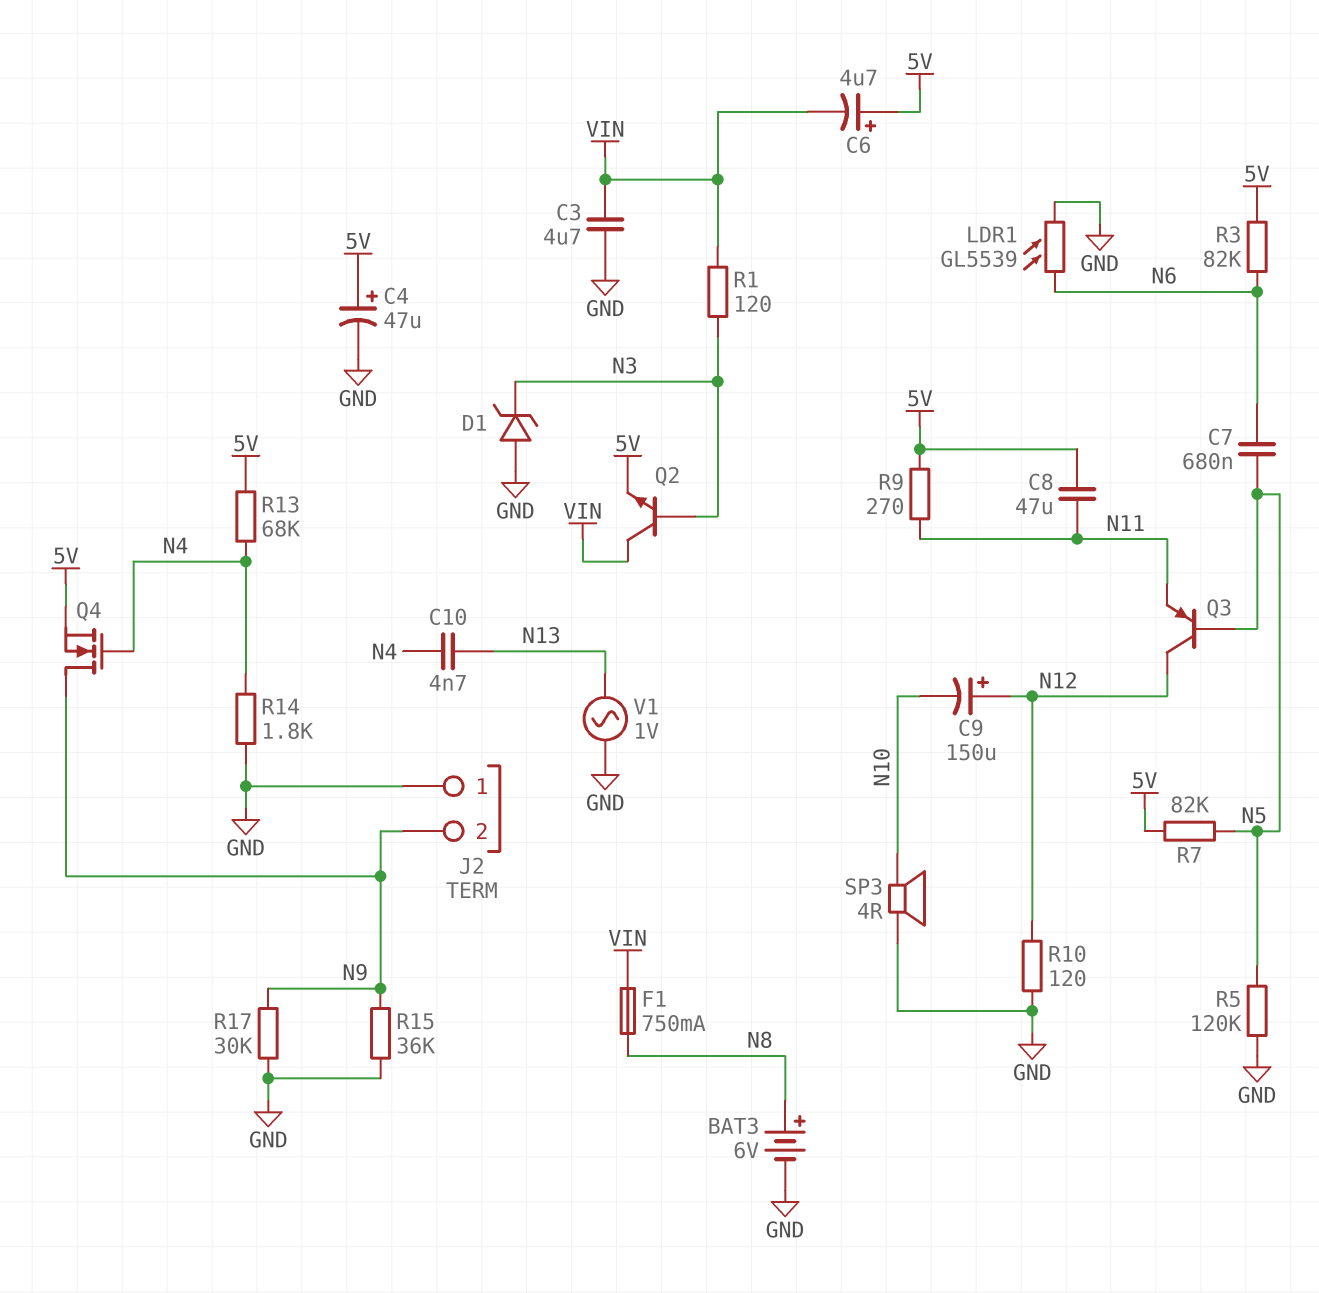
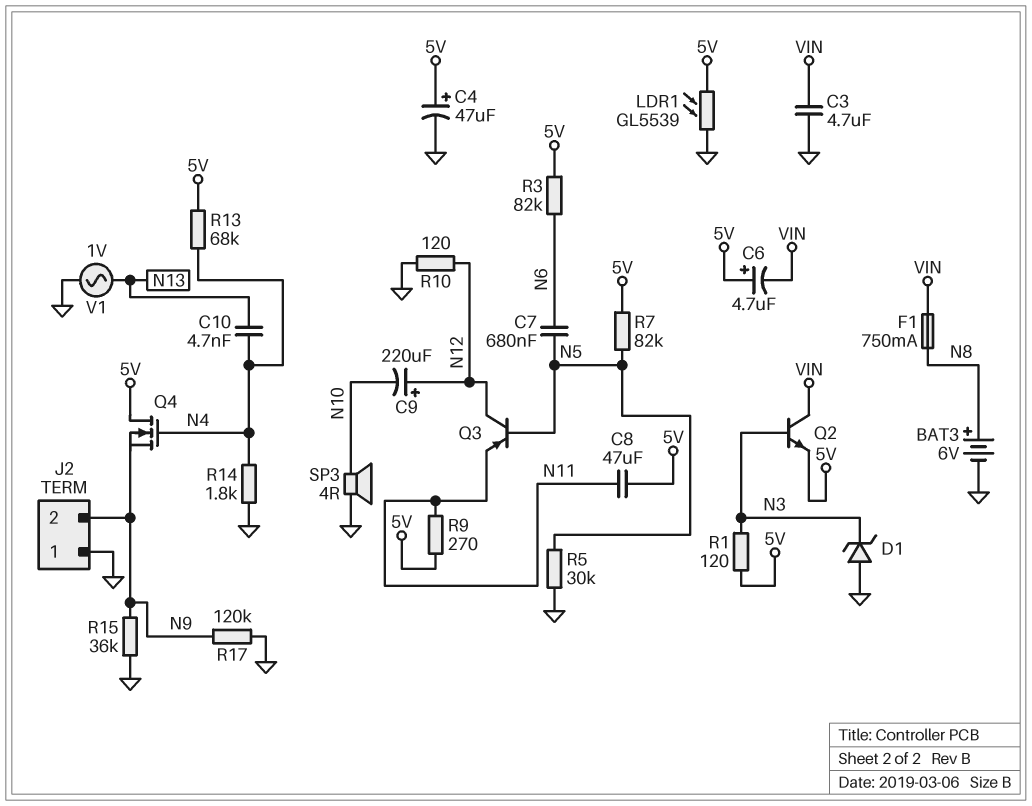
C9: 150uF (plus N12, minus N10) -> 220uF (plus N12, minus N10)
LDR1: GL5539 (GND, N6) -> GL5539 (5V, GND)
Q4: NMOS (G N4, D N9, S 5V) -> NMOS (G N4, D 5V, S N9)
R1: 120 (N3, VIN) -> 120 (5V, N3)
R5: 120k (GND, N5) -> 30k (GND, N5)
R17: 30k (GND, N9) -> 120k (GND, N9)

